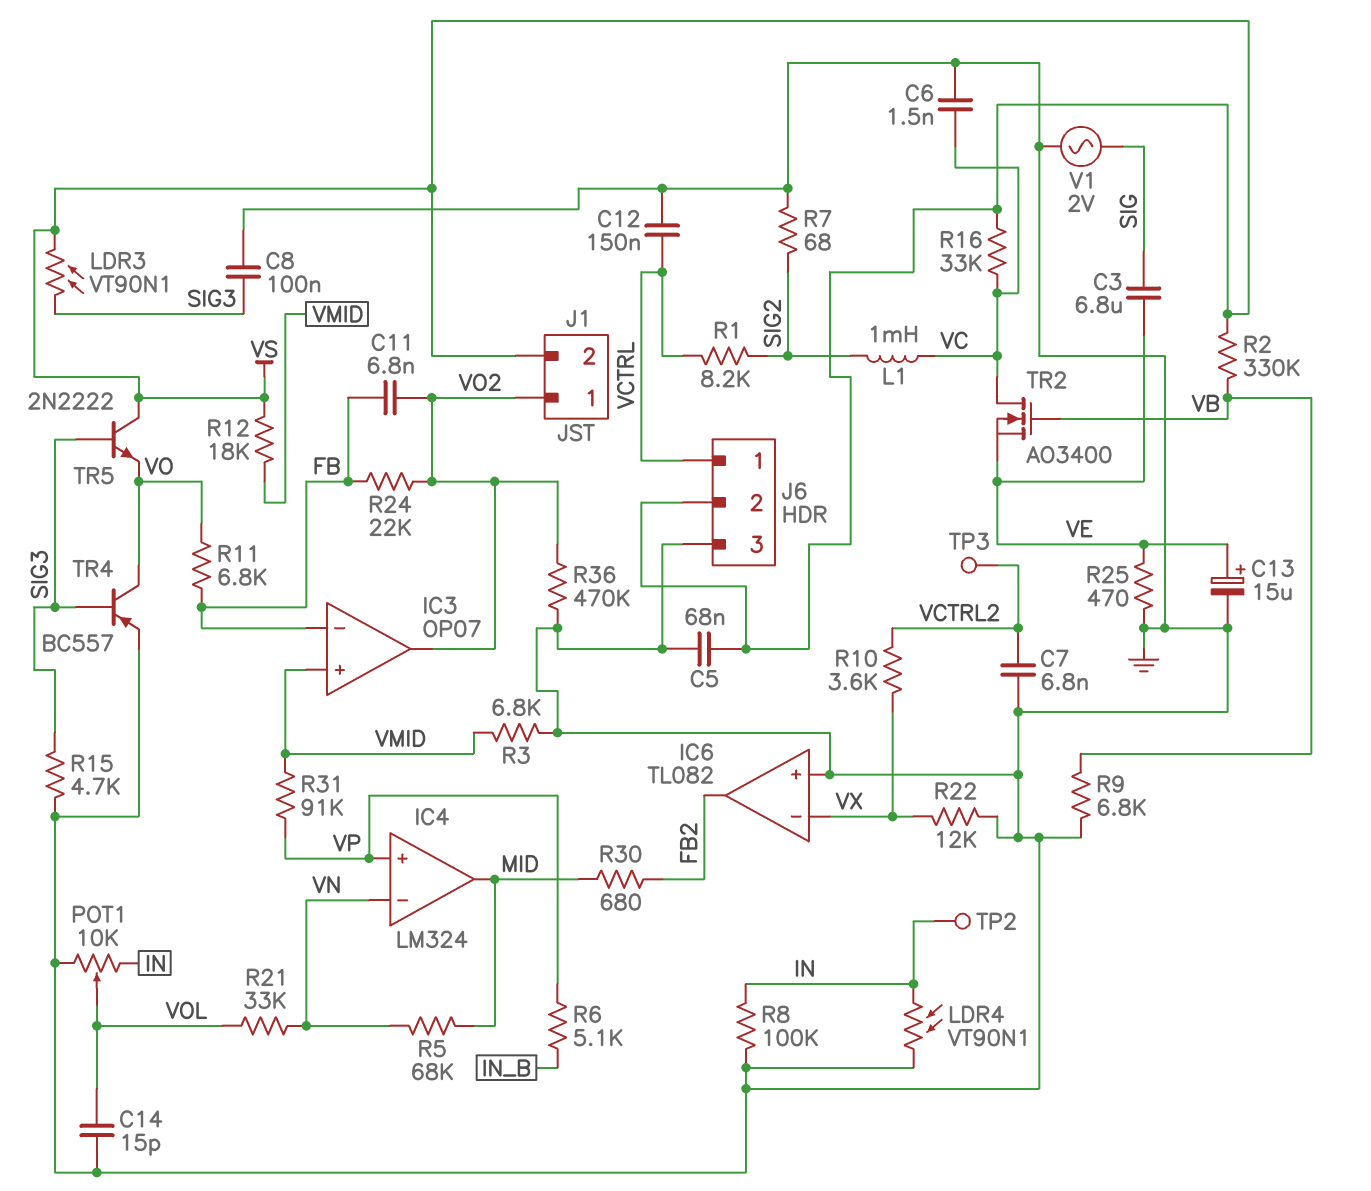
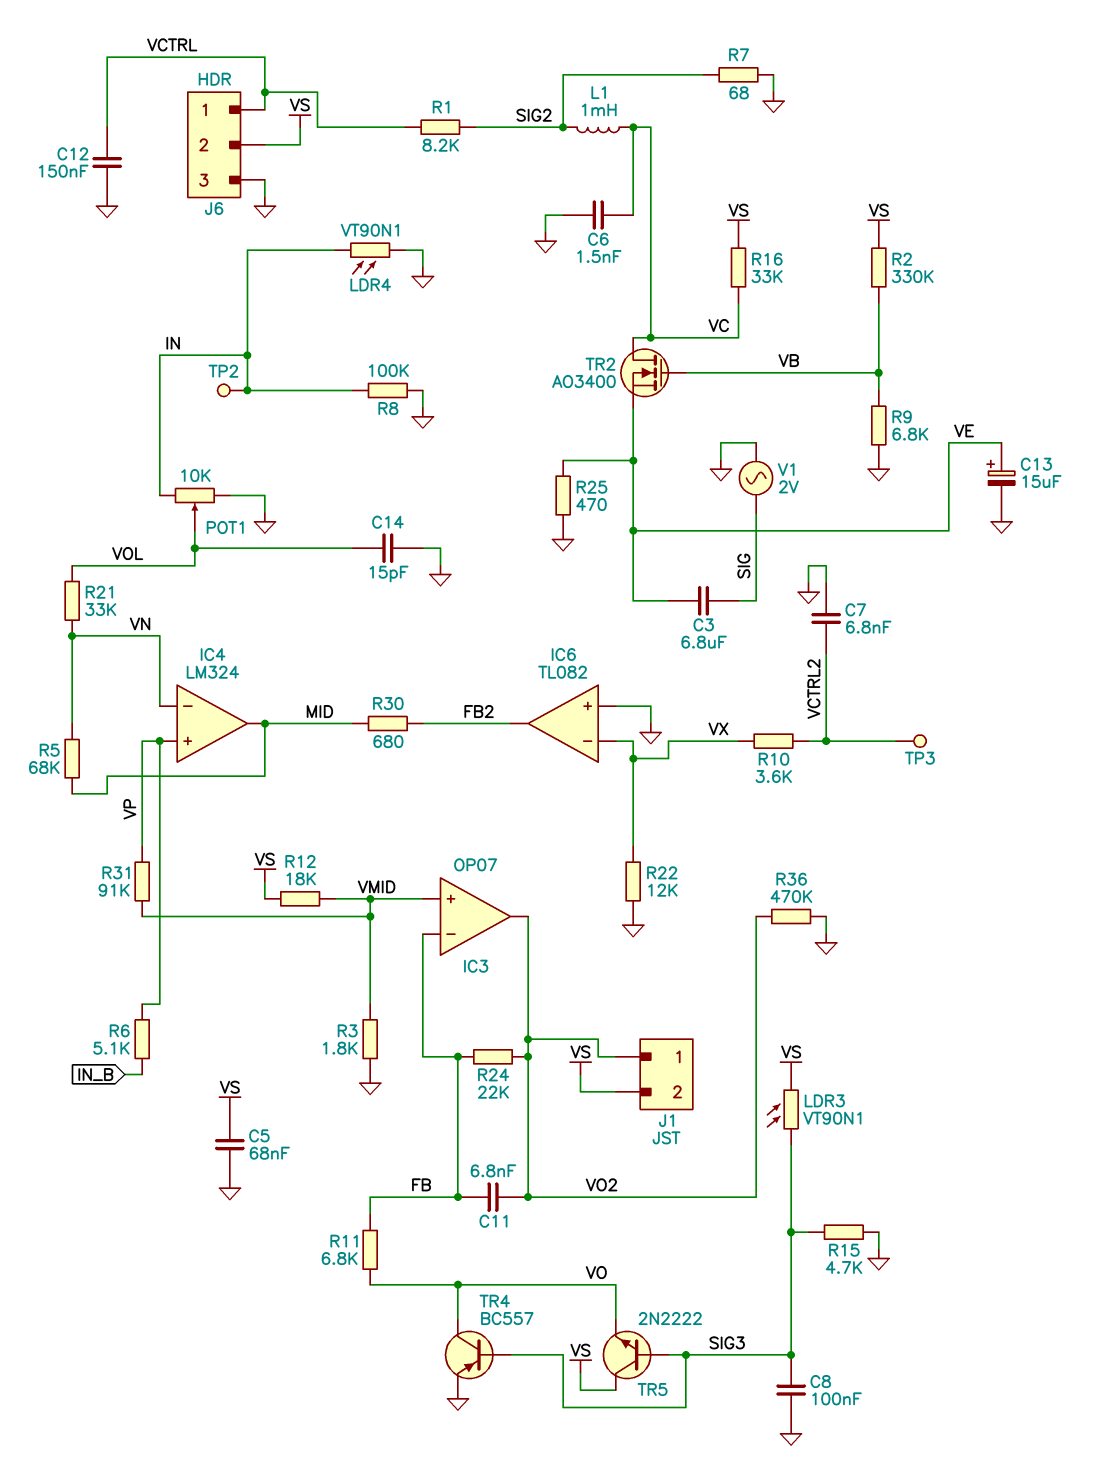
R3: 6.8k (GND, VMID) -> 1.8k (GND, VMID)

